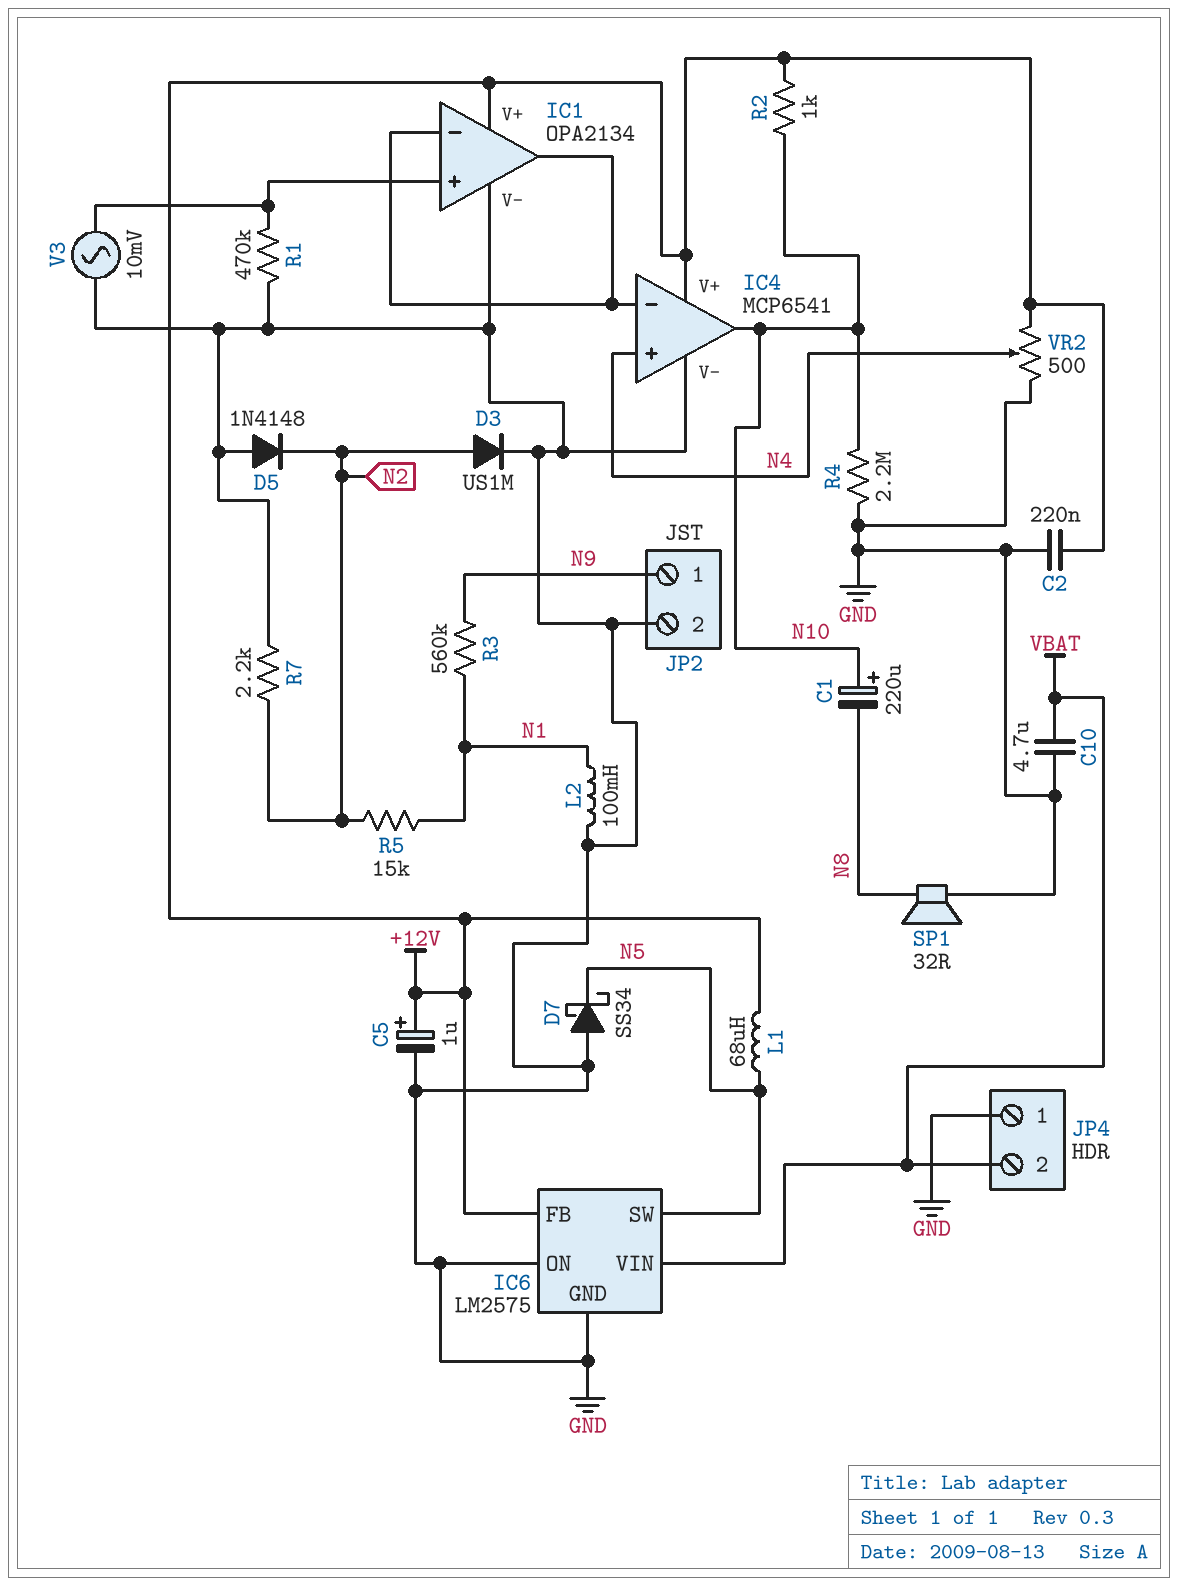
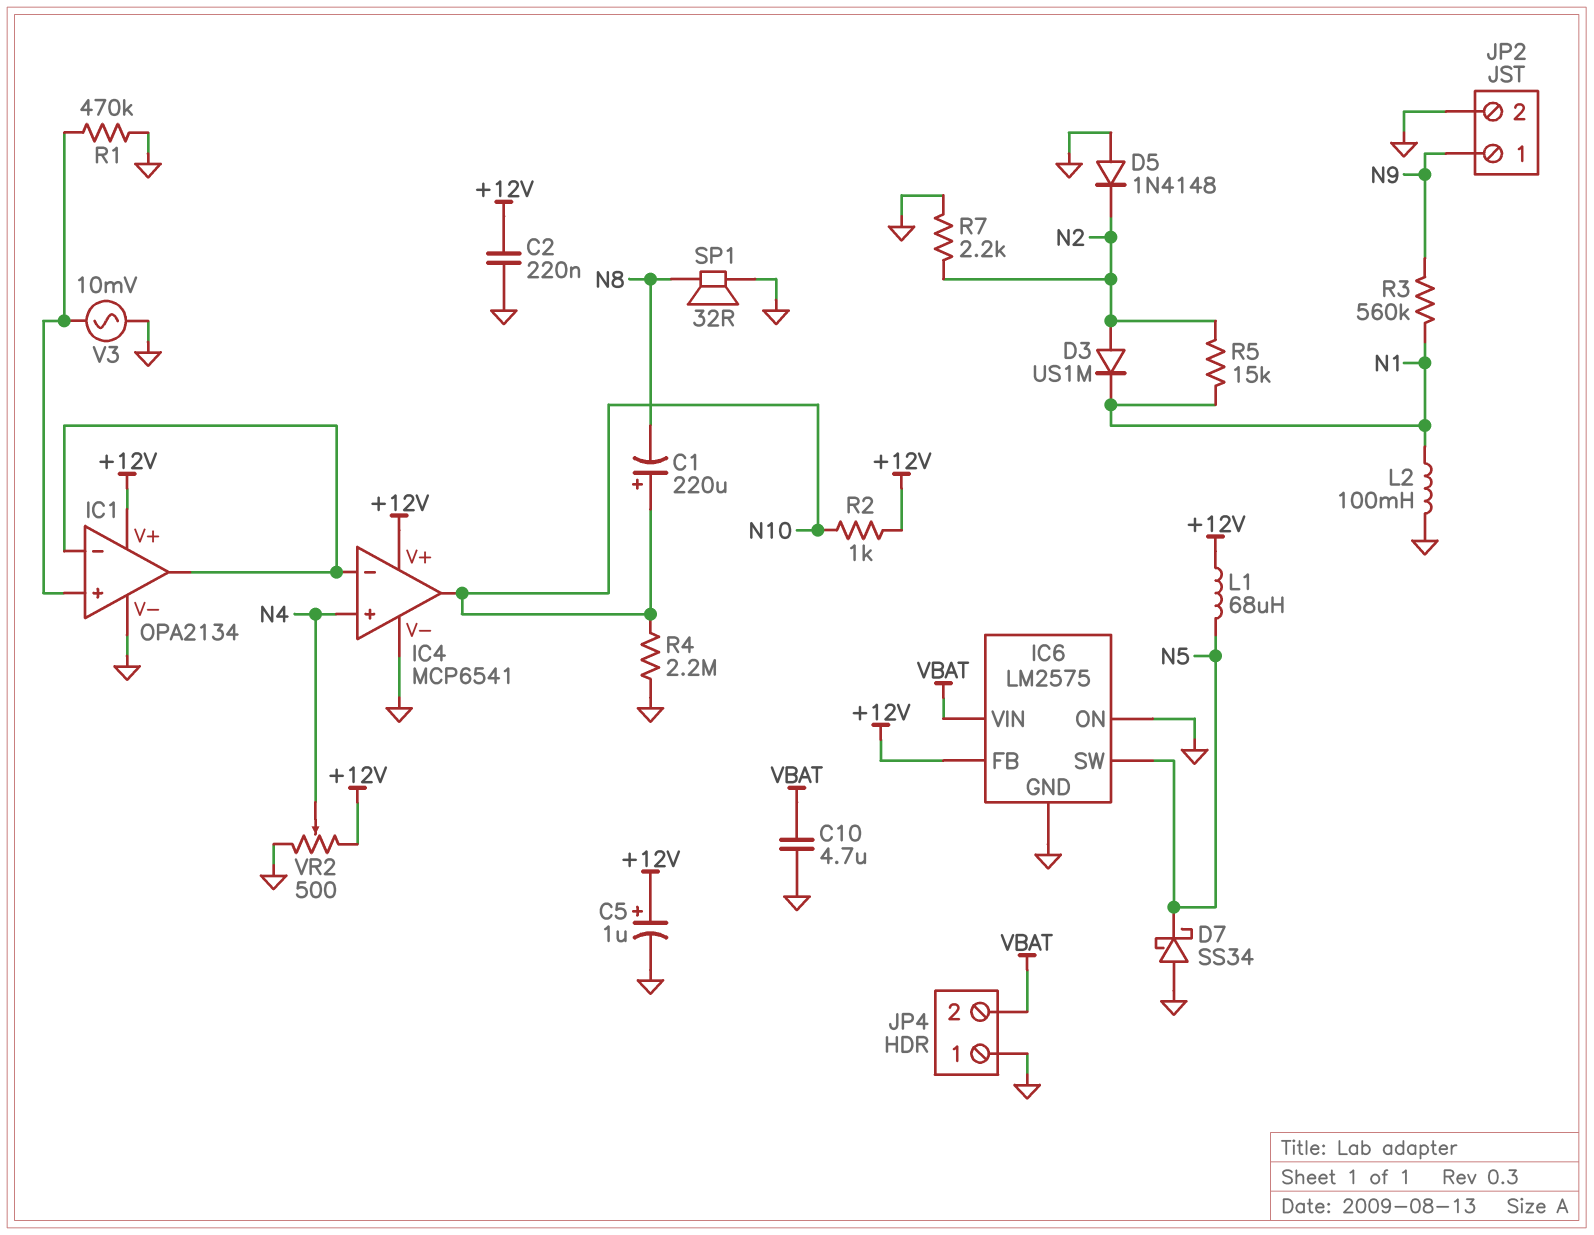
D3: diode US1M (A N2, K GND) -> diode US1M (A N2, K N1)

